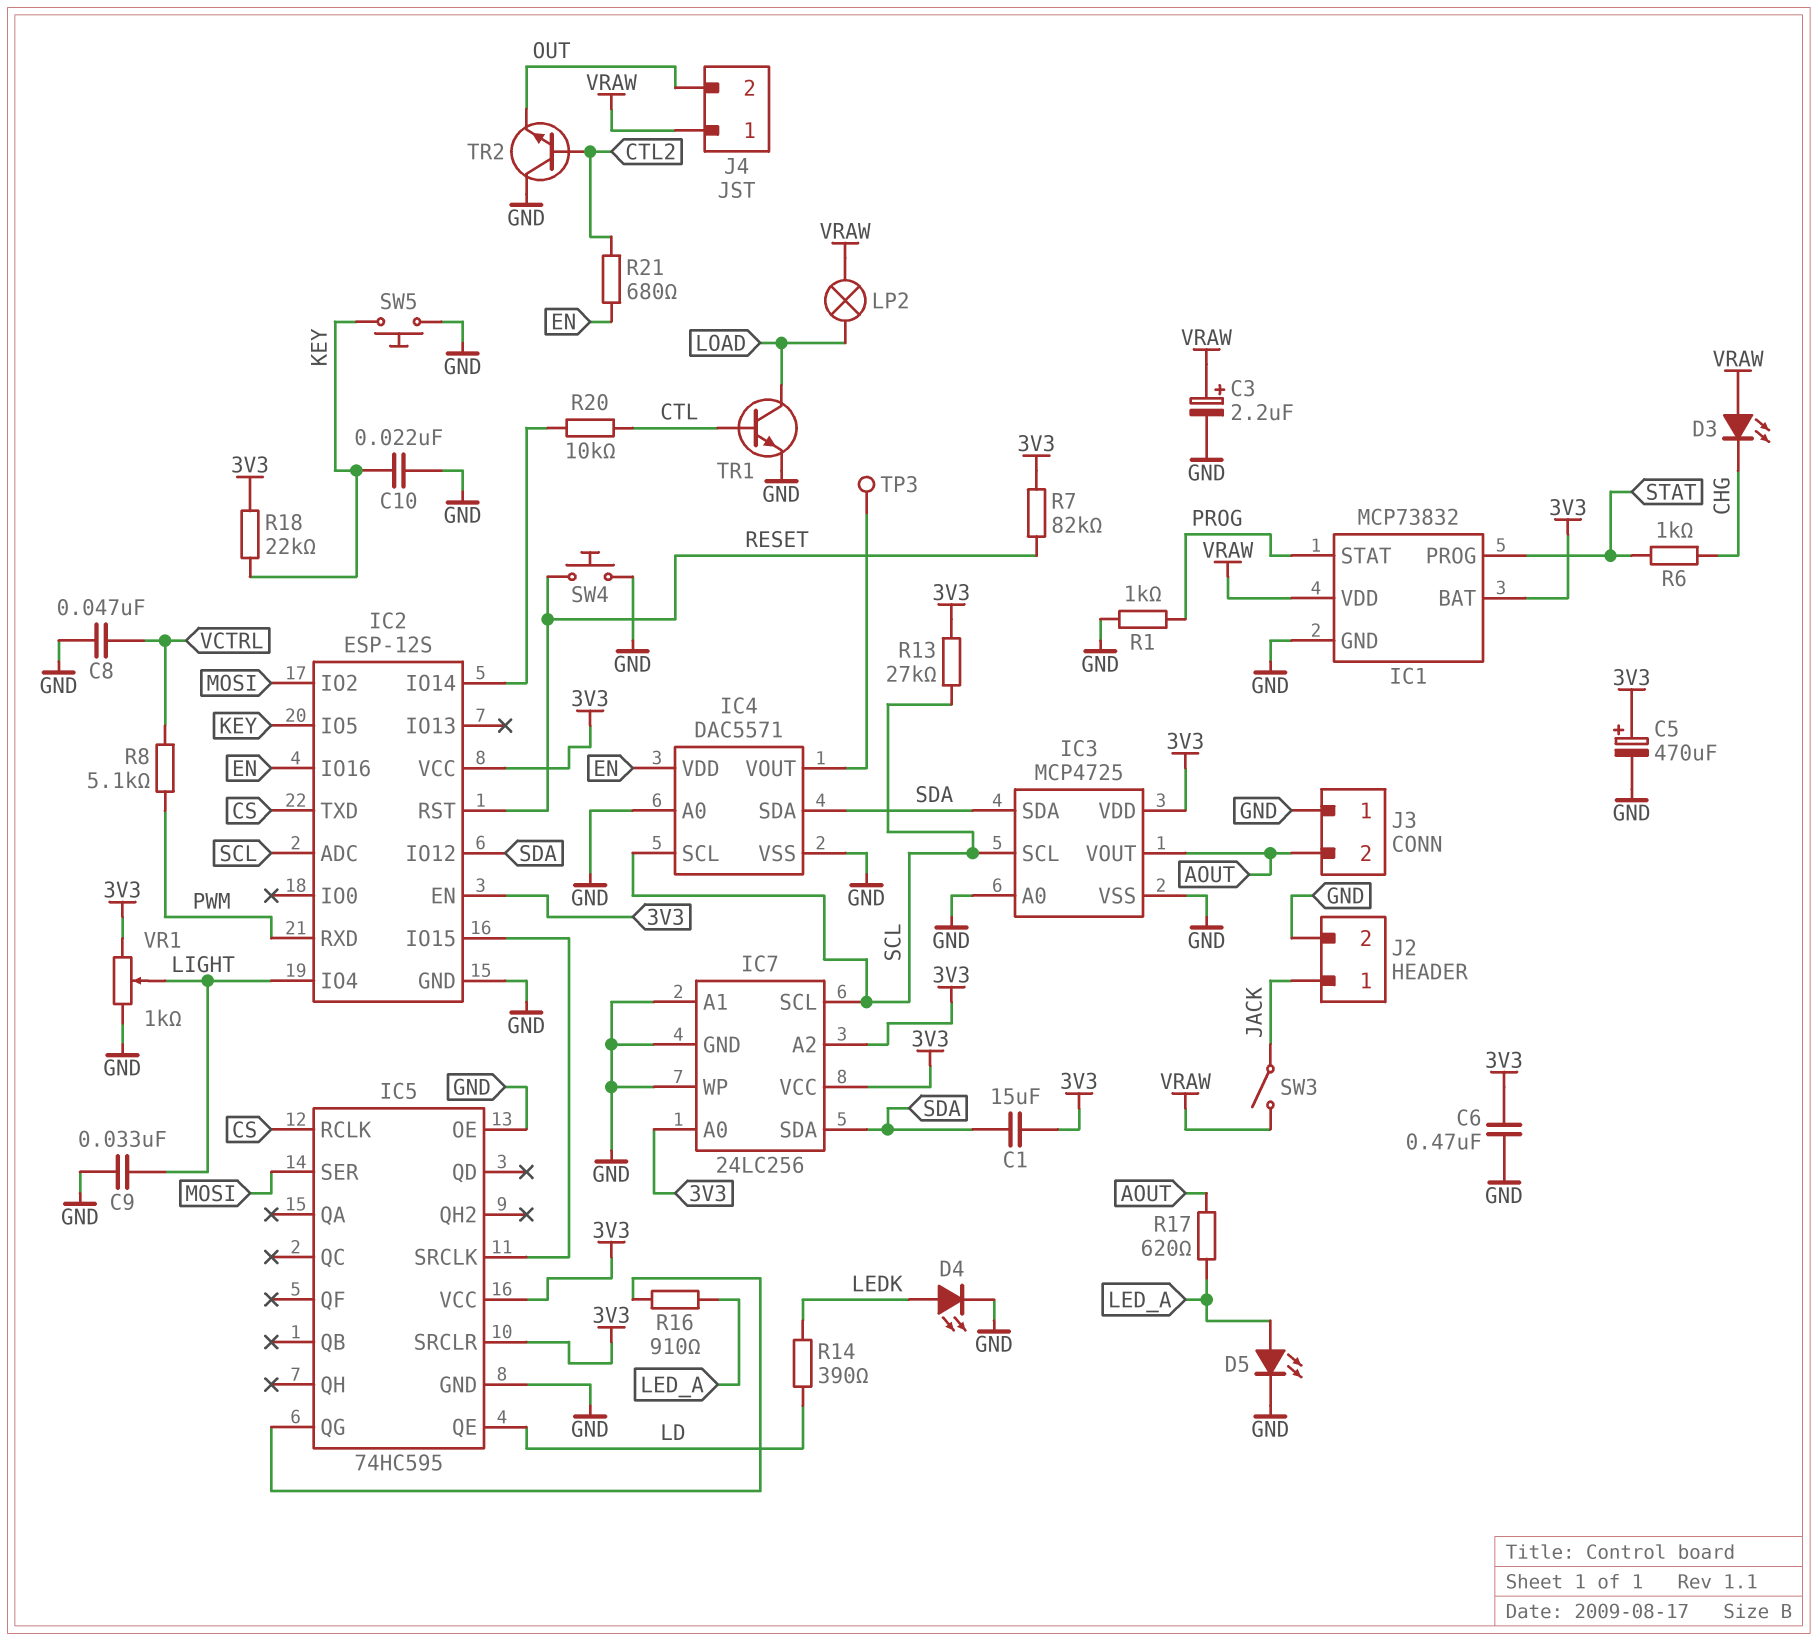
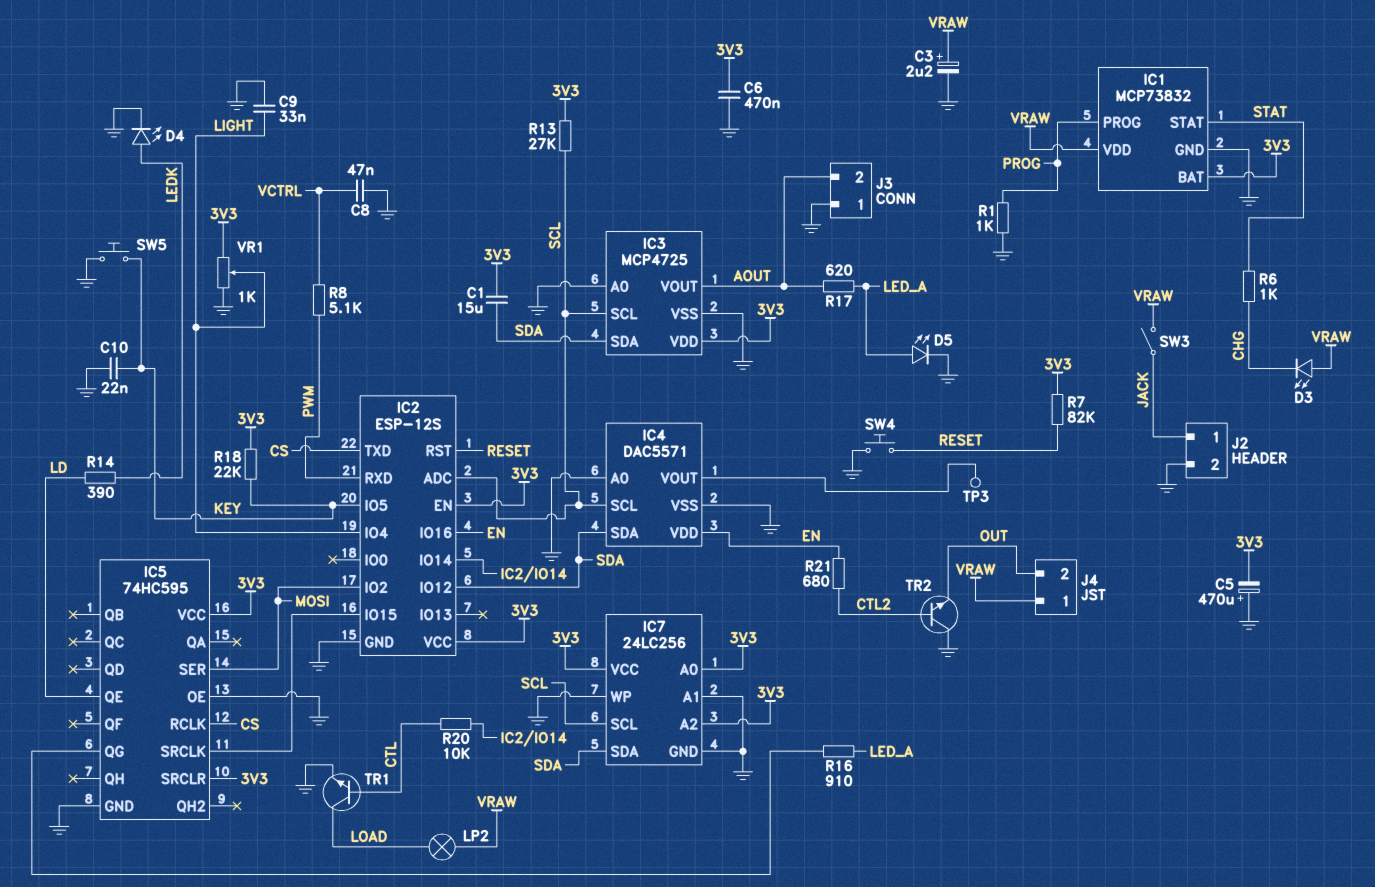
C5: 470uF (plus 3V3, minus GND) -> 470uF (plus GND, minus 3V3)
IC1 pin PROG: STAT -> PROG
IC1 pin STAT: PROG -> STAT

